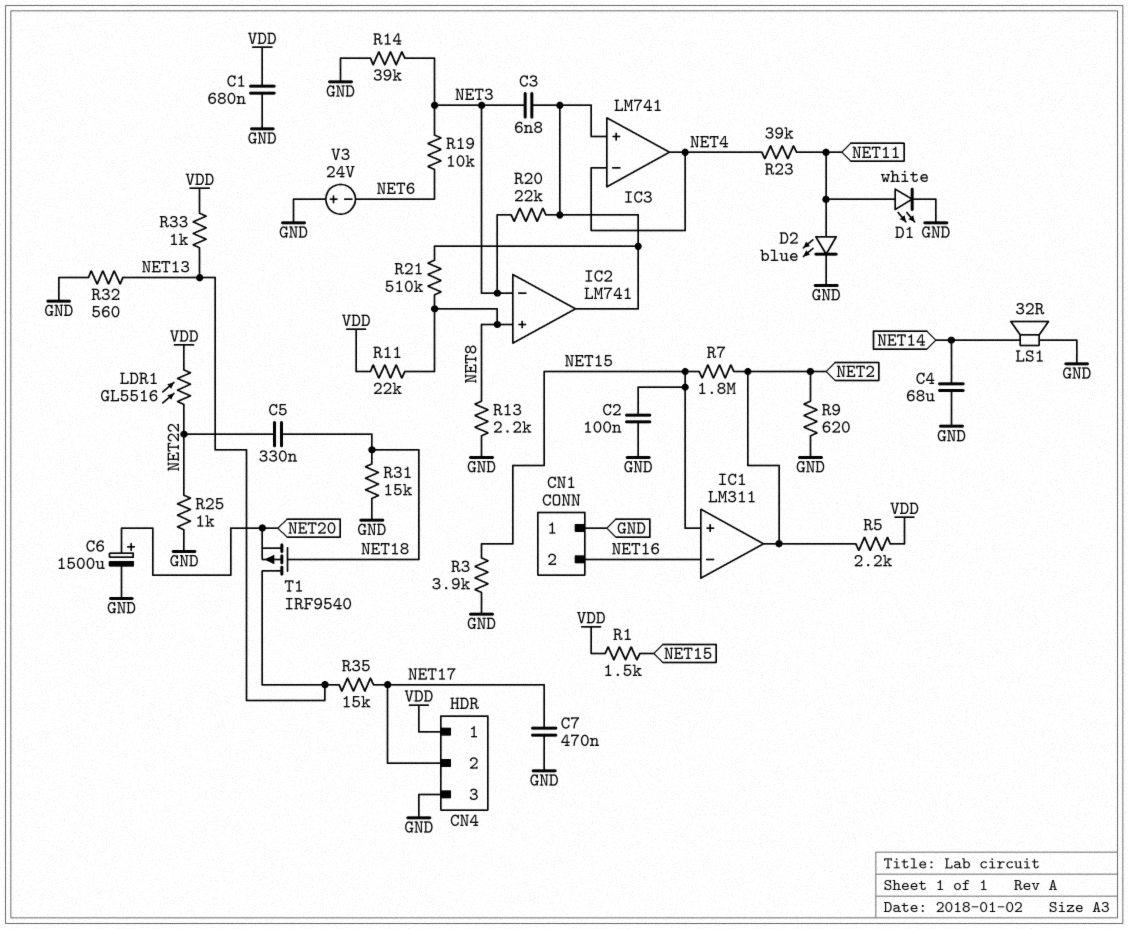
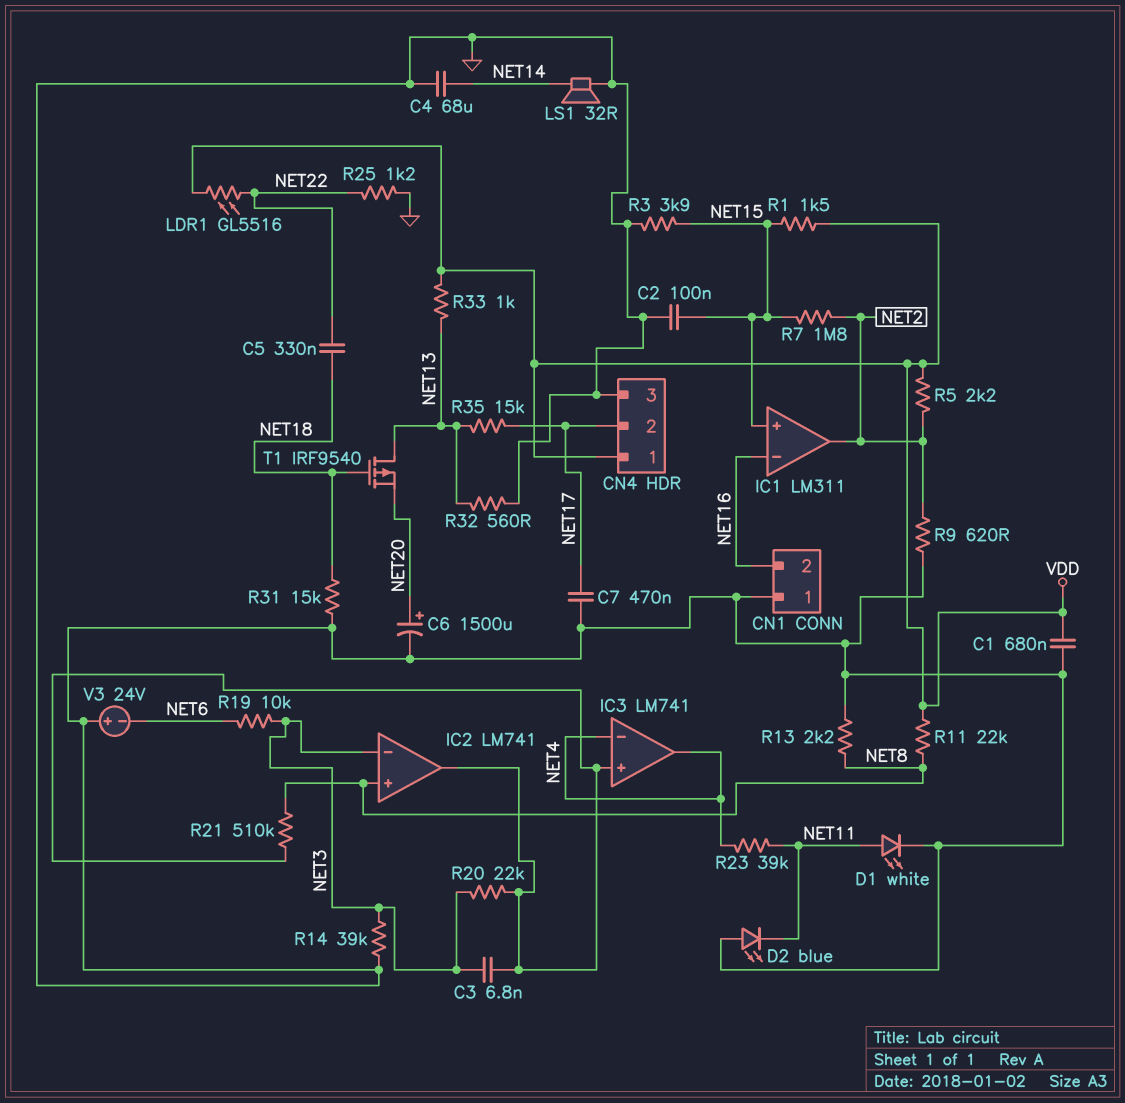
D2: LED blue (A NET11, K GND) -> LED blue (A GND, K NET11)
R25: 1k (GND, NET22) -> 1.2k (GND, NET22)

